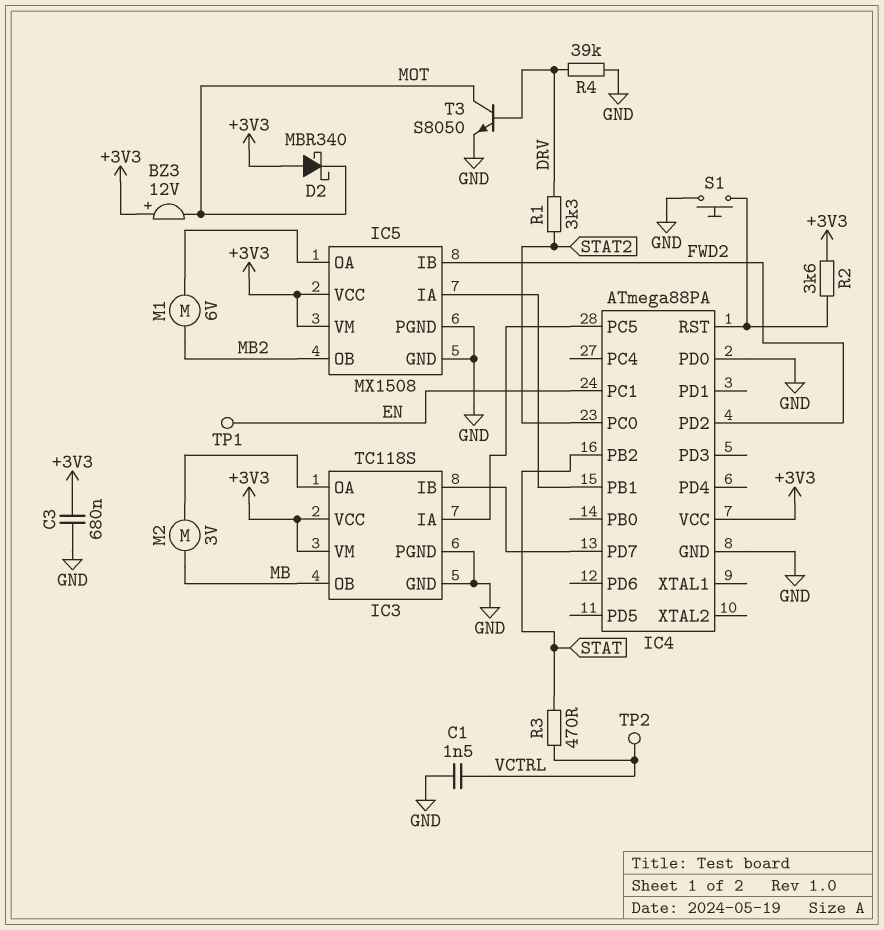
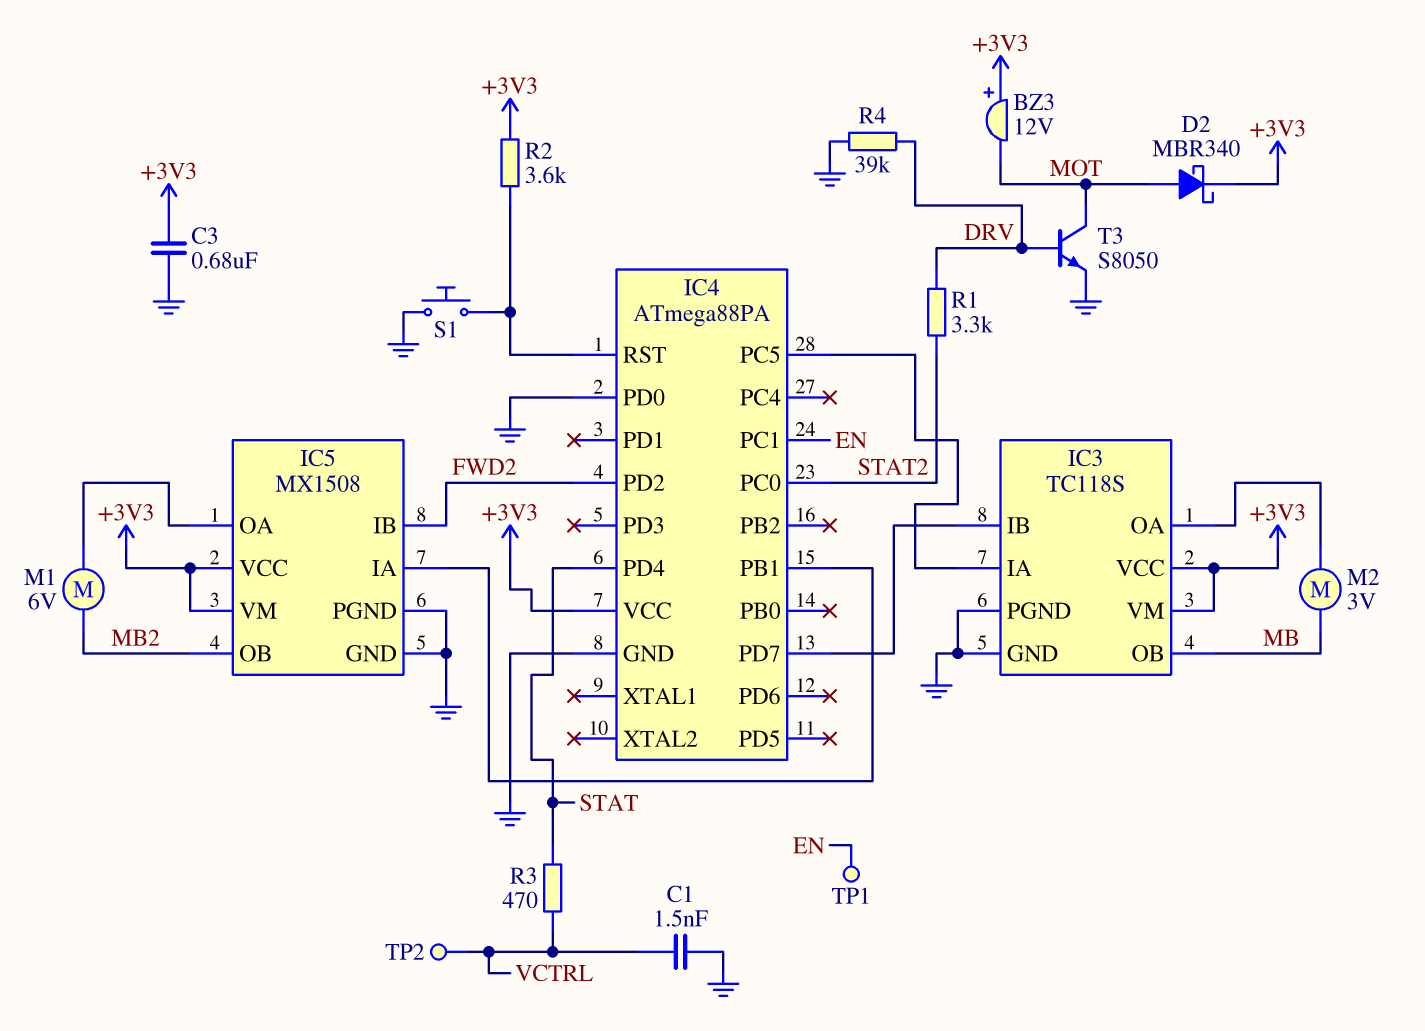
D2: schottky MBR340 (A +3V3, K MOT) -> schottky MBR340 (A MOT, K +3V3)
IC4 pin PB2: STAT -> none
IC4 pin PD4: none -> STAT

